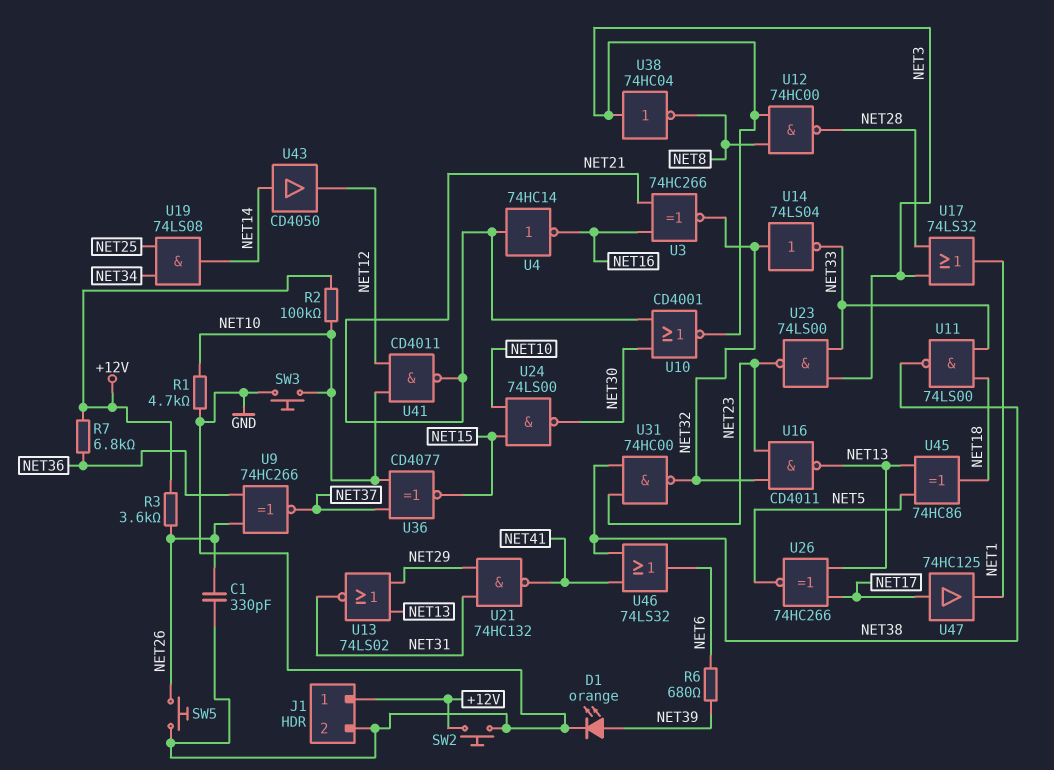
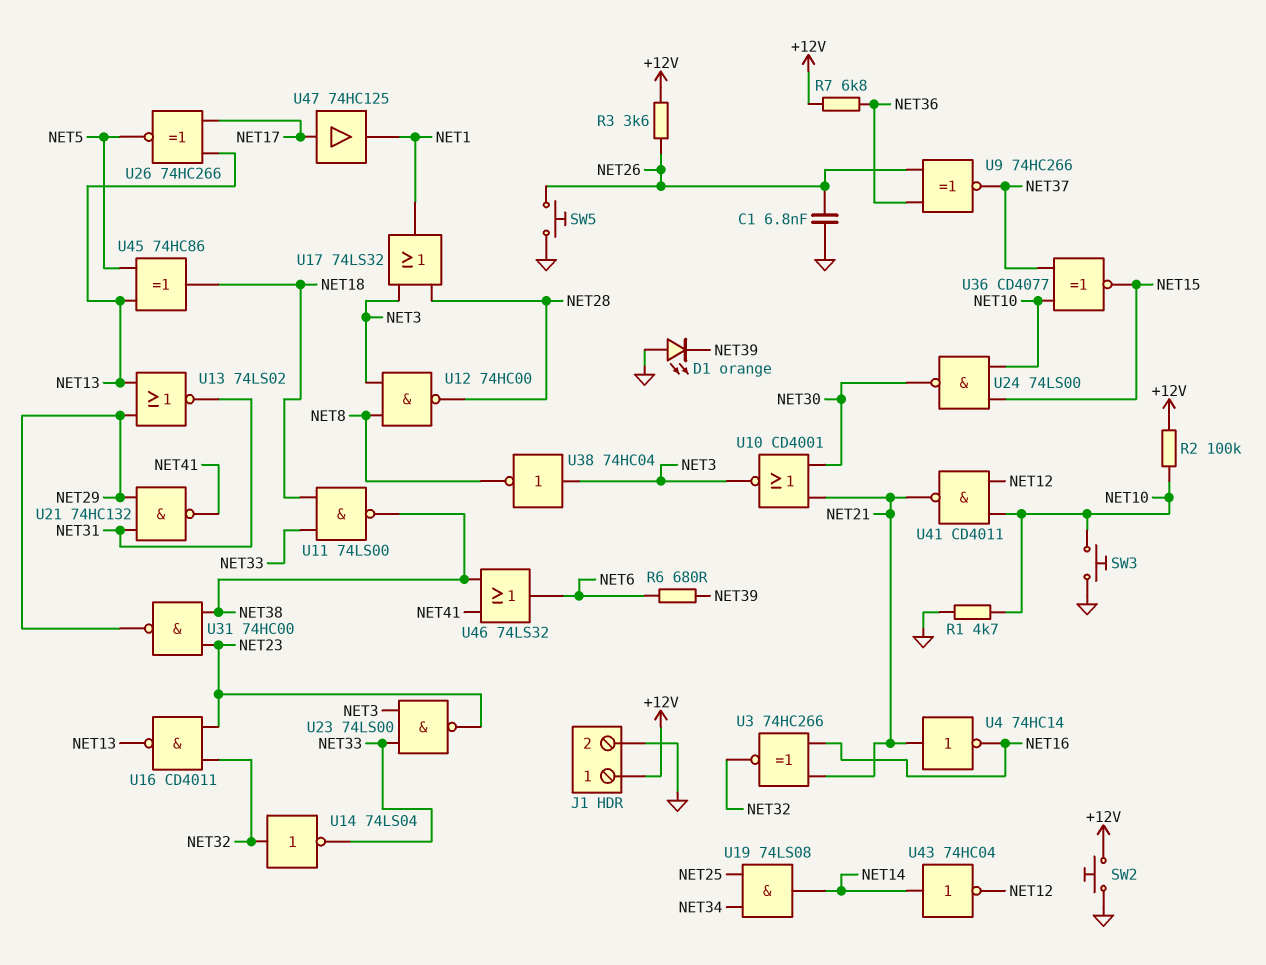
C1: 330pF (GND, NET26) -> 6.8nF (GND, NET26)
D1: LED orange (A NET39, K GND) -> LED orange (A GND, K NET39)
U31: NAND 74HC00 (in NET23, in NET38, out NET32) -> NAND 74HC00 (in NET23, in NET38, out NET29)
U43: buffer CD4050 (in NET14, out NET12) -> NOT 74HC04 (in NET14, out NET12)

